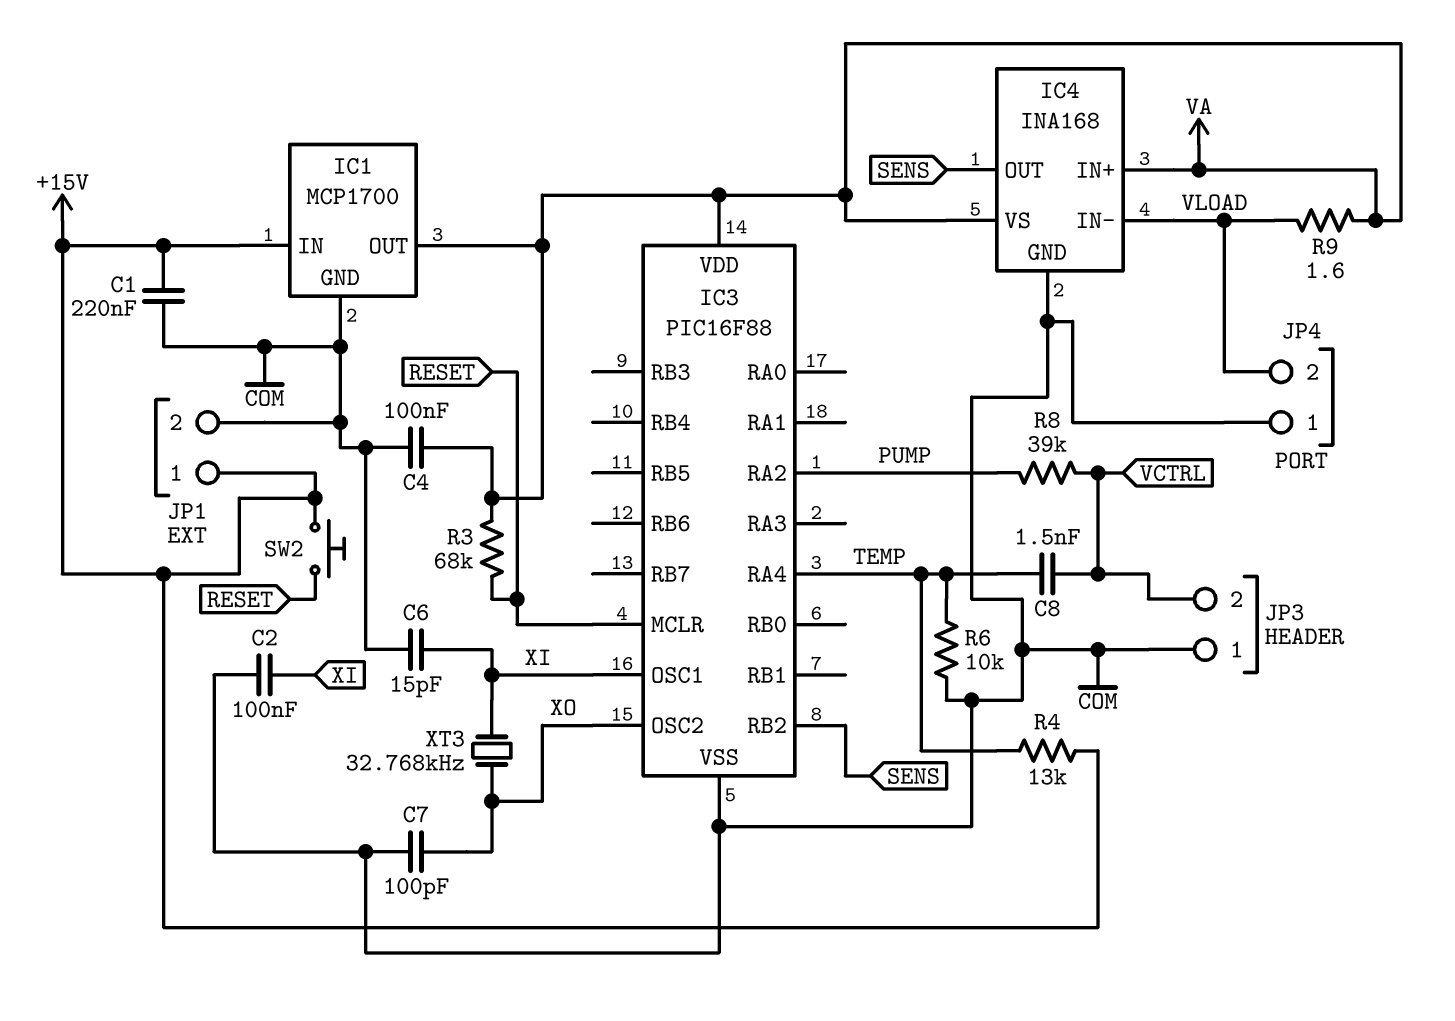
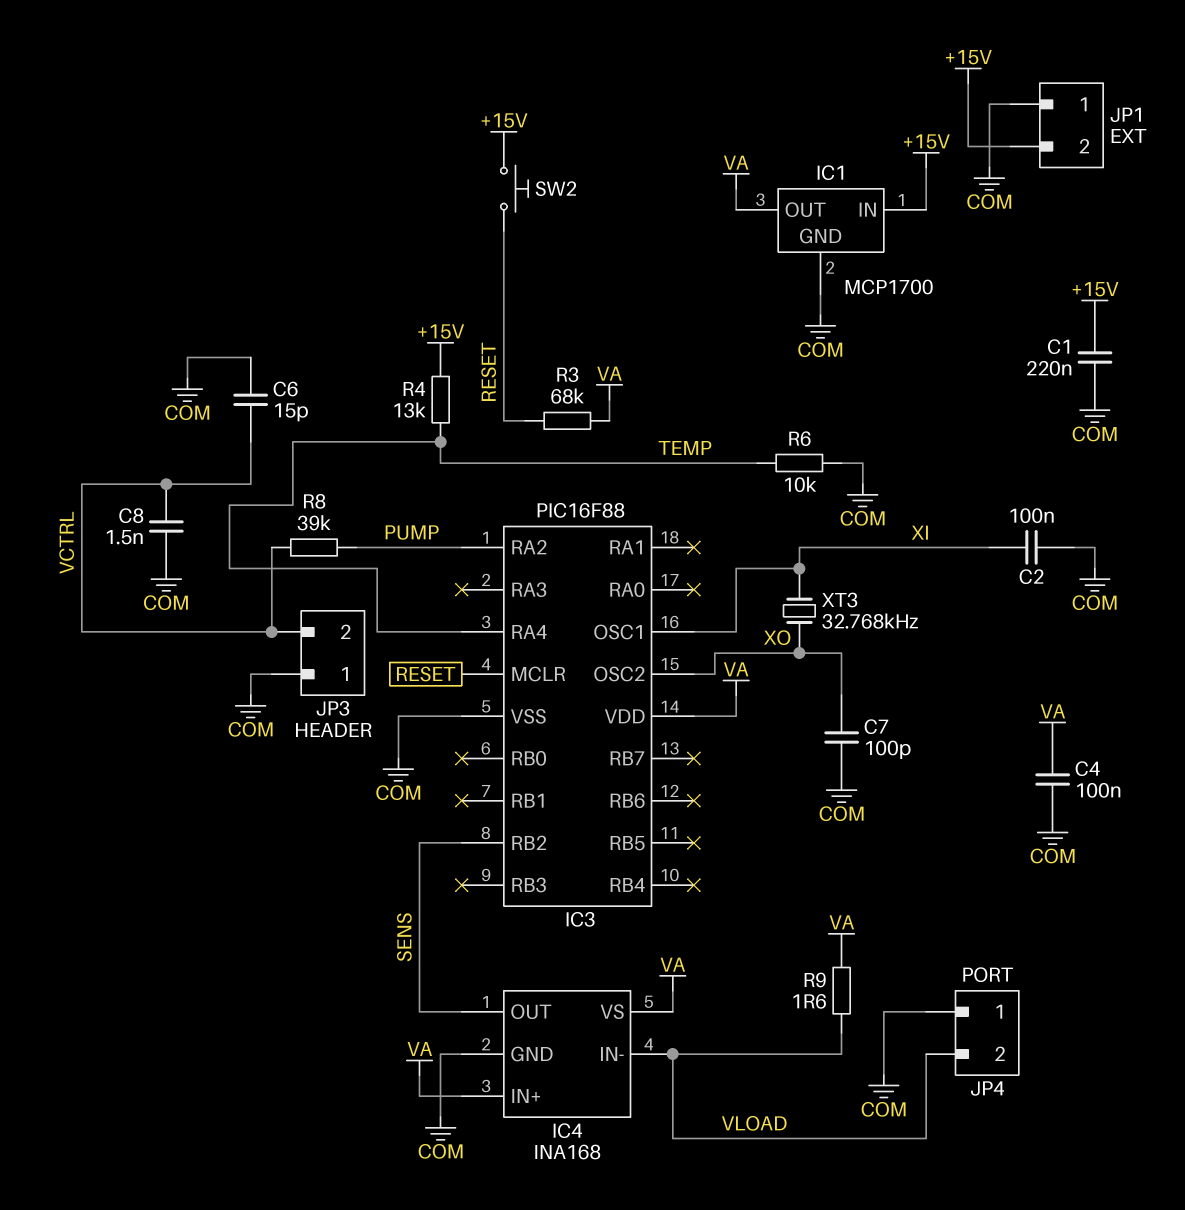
C6: 15pF (COM, XI) -> 15pF (COM, VCTRL)
C8: 1.5nF (TEMP, VCTRL) -> 1.5nF (COM, VCTRL)
JP1 pin 1: +15V -> COM
JP1 pin 2: COM -> +15V

